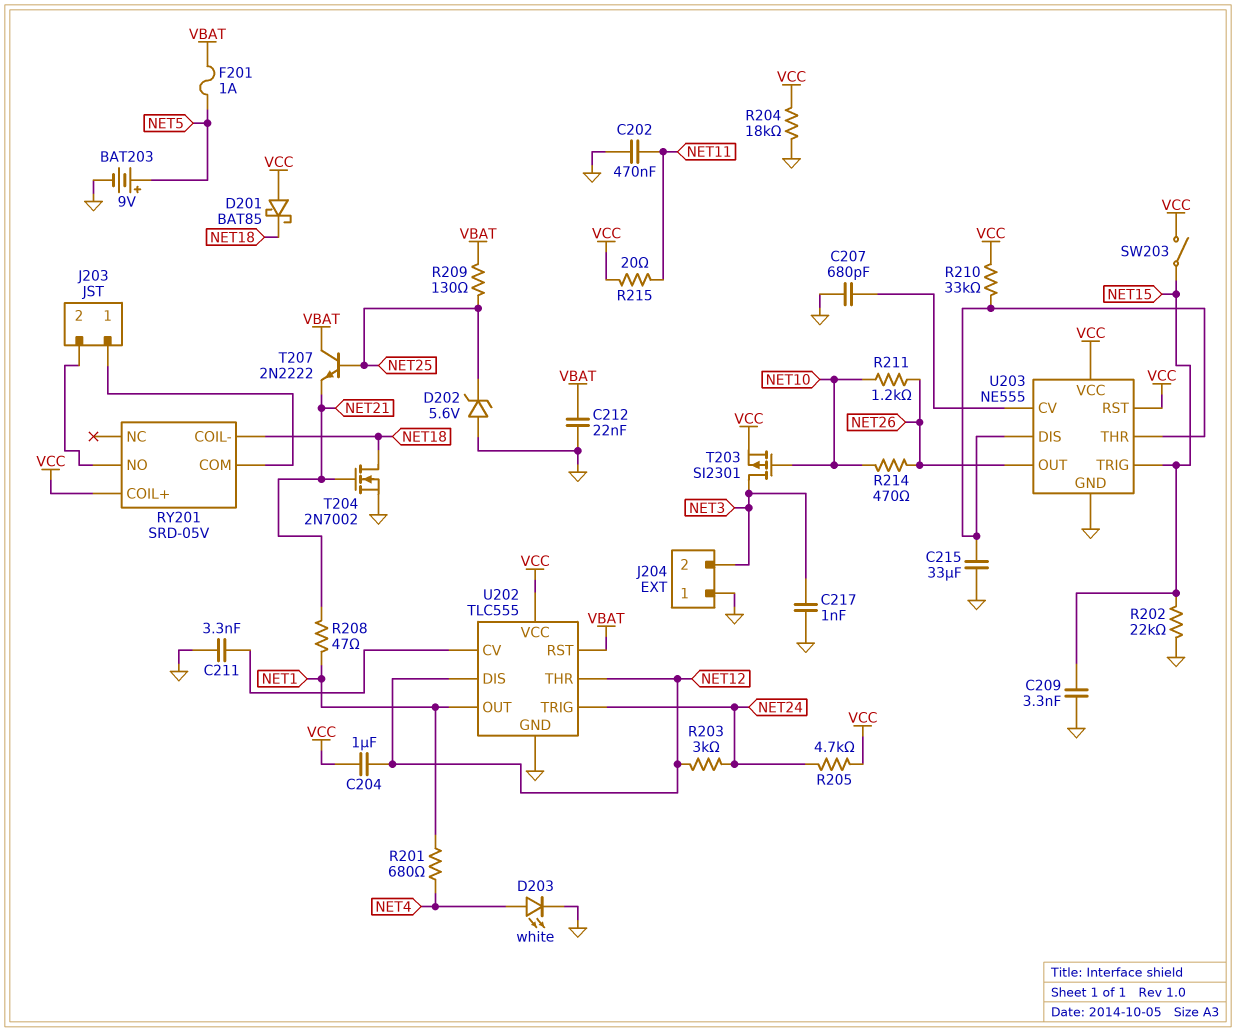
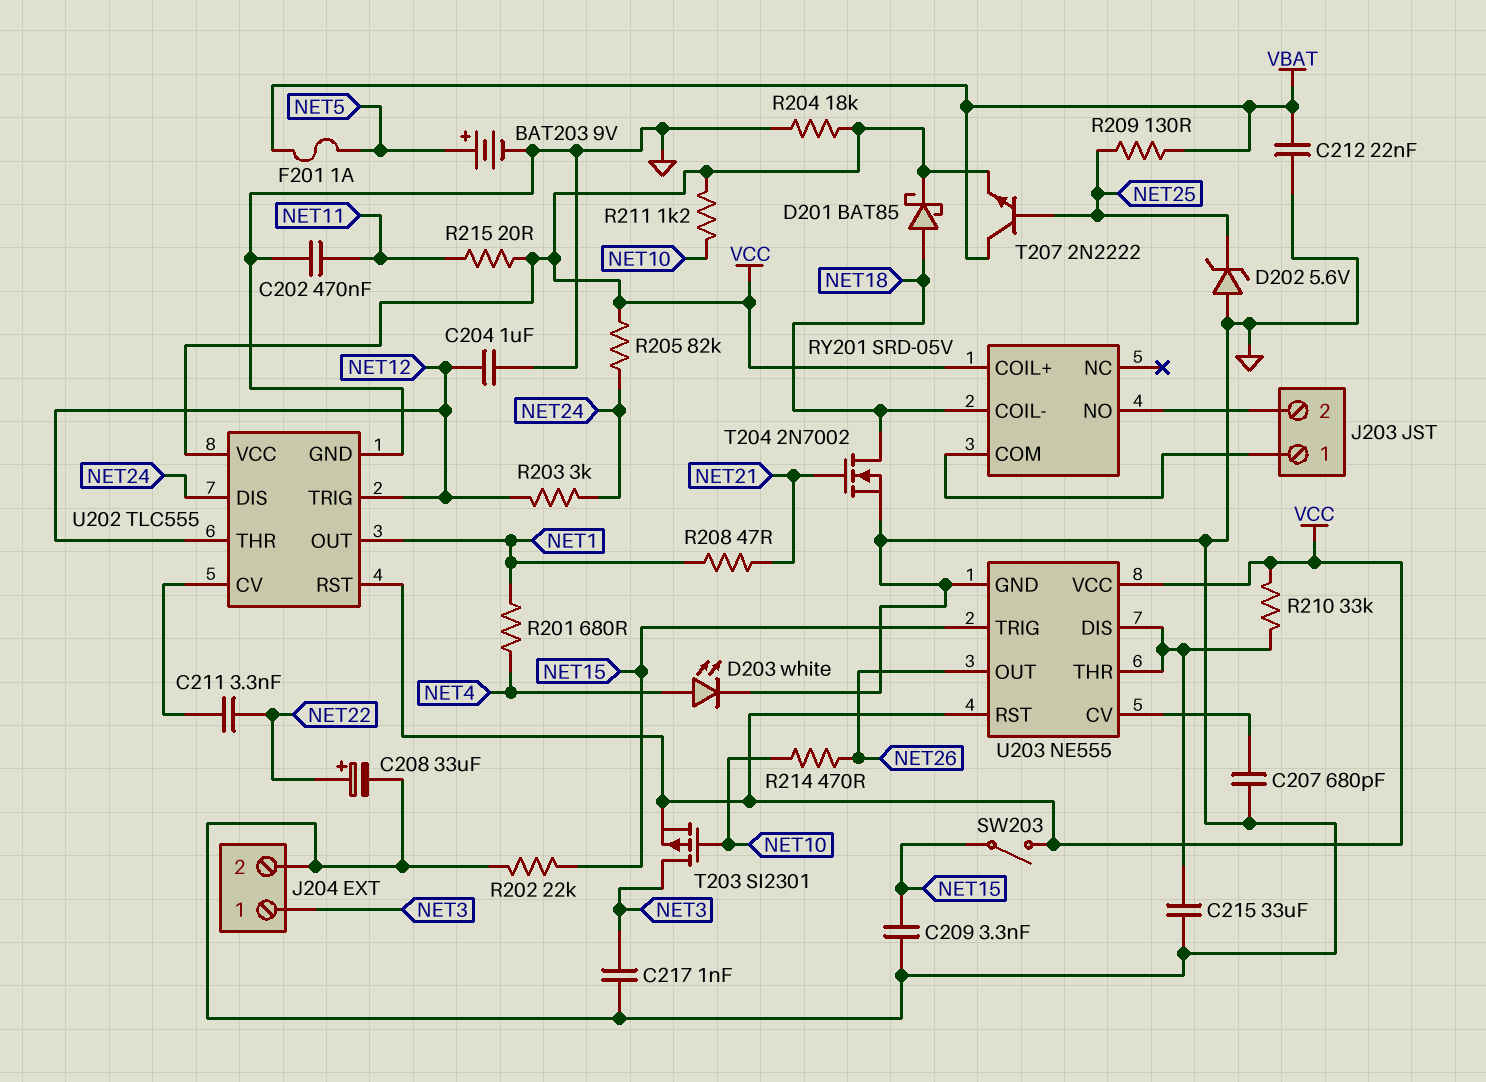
C204: 1uF (NET12, VCC) -> 1uF (GND, NET12)
C208: none -> 33uF (plus NET22, minus GND)
C211: 3.3nF (GND, U202/CV) -> 3.3nF (NET22, U202/CV)
D201: schottky BAT85 (A VCC, K NET18) -> schottky BAT85 (A NET18, K VCC)
J204 pin 1: GND -> NET3
J204 pin 2: NET3 -> GND
R205: 4.7k (NET24, VCC) -> 82k (NET24, VCC)
R211: 1.2k (NET10, NET26) -> 1.2k (NET10, VCC)
T207: NPN 2N2222 (B NET25, C VBAT, E NET21) -> NPN 2N2222 (B NET25, C VBAT, E VCC)
U202 pin DIS: NET12 -> NET24
U202 pin RST: VBAT -> VCC
U202 pin TRIG: NET24 -> NET12

